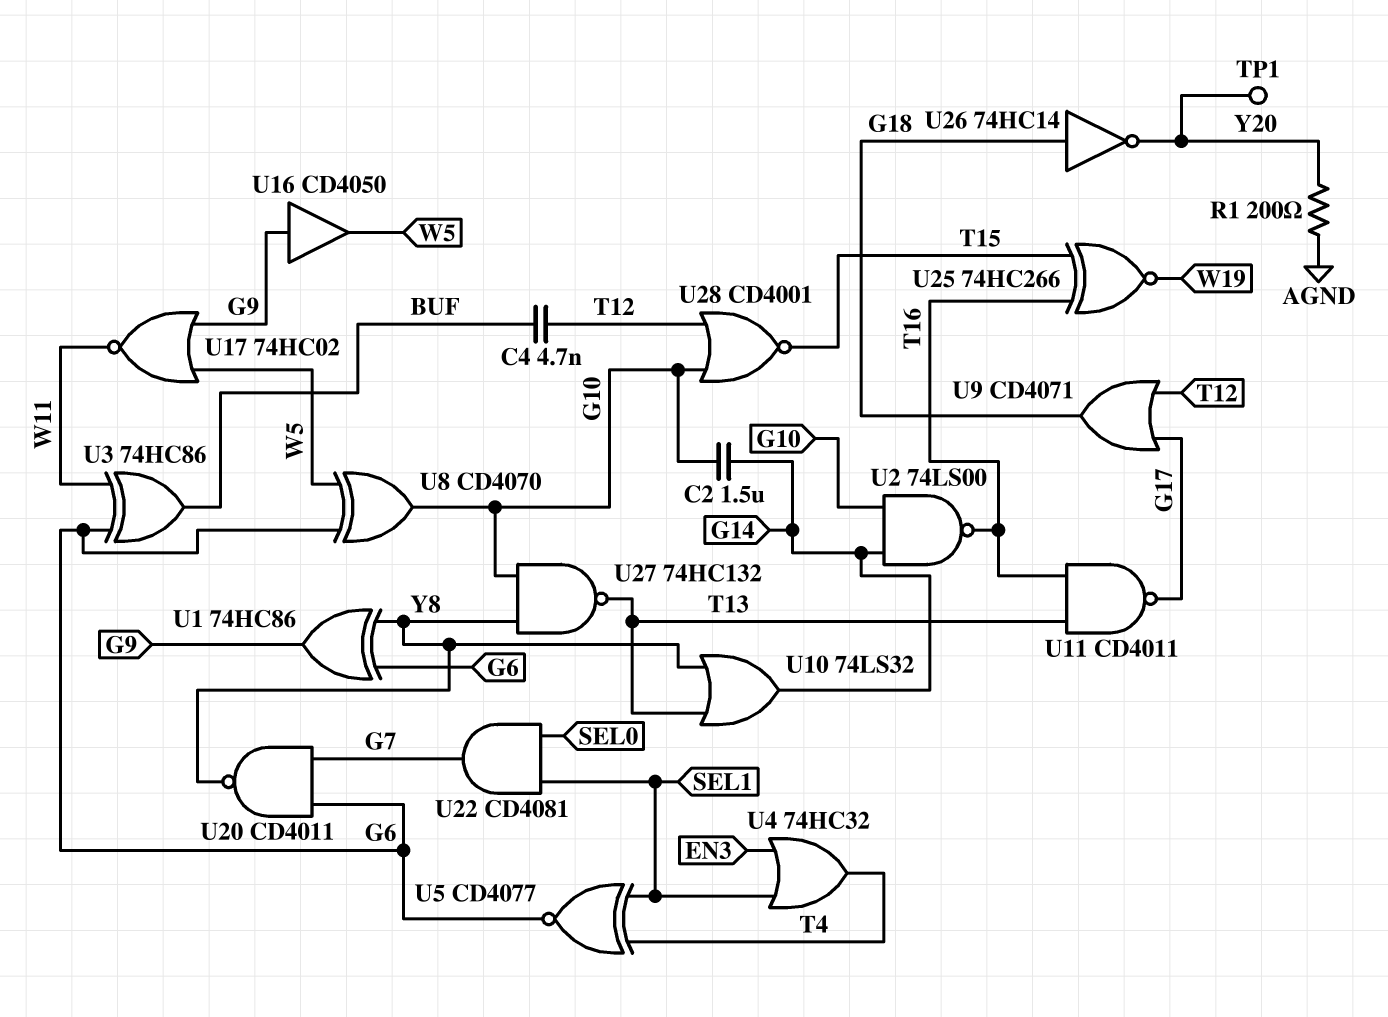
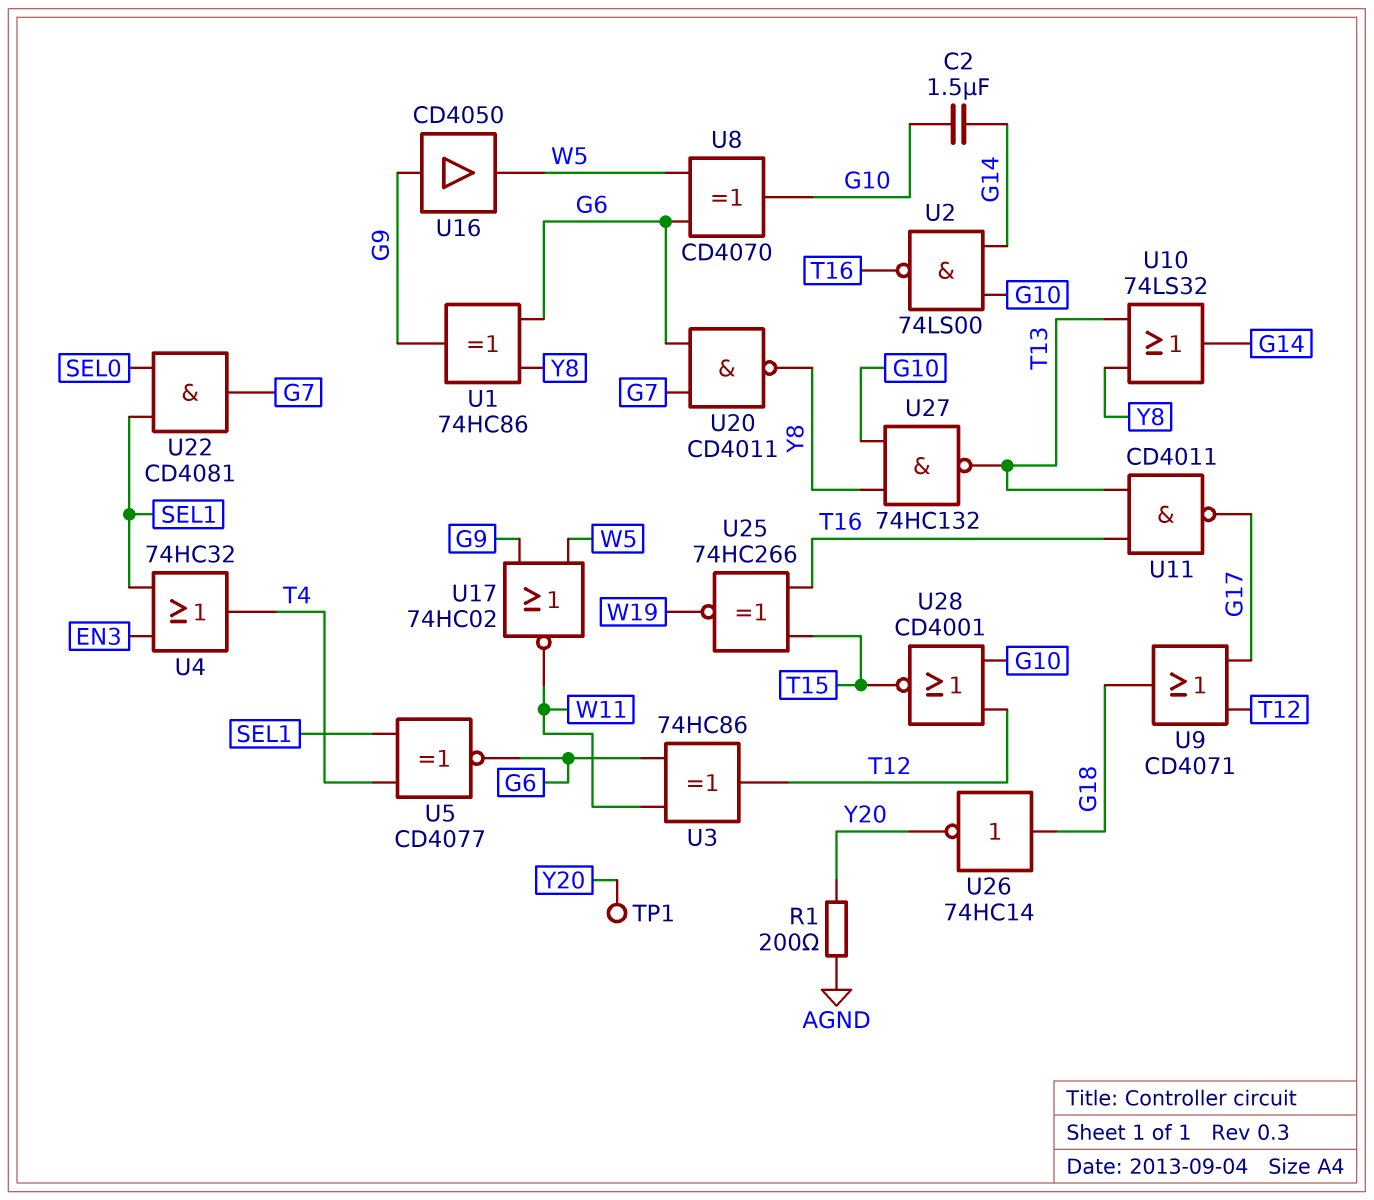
C4: 4.7nF (BUF, T12) -> none
U3: XOR 74HC86 (in G6, in W11, out BUF) -> XOR 74HC86 (in G6, in W11, out T12)

